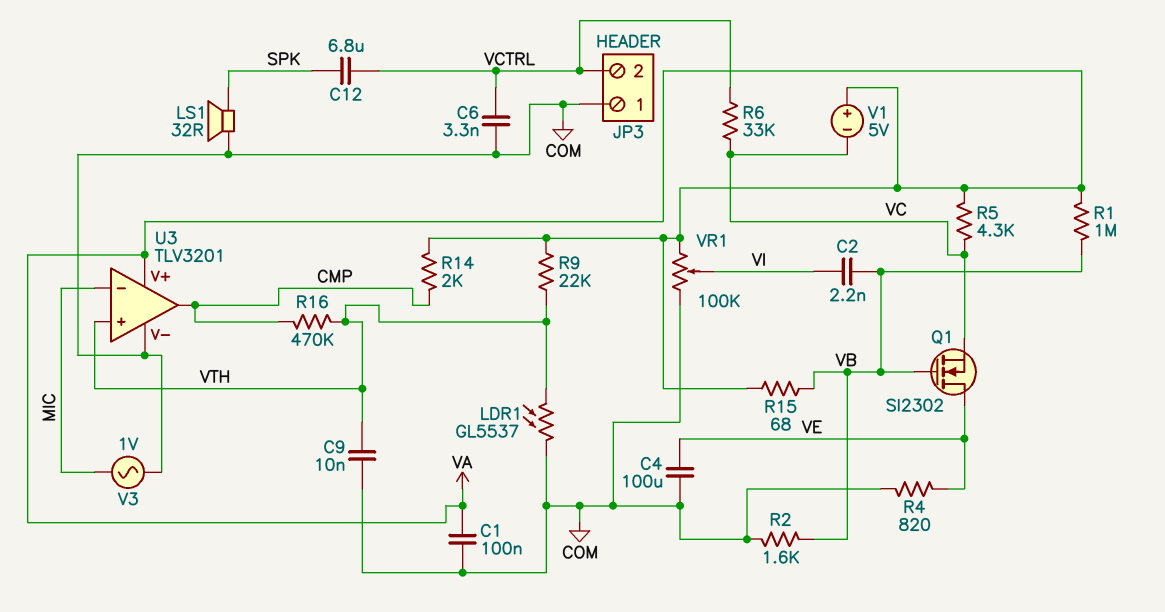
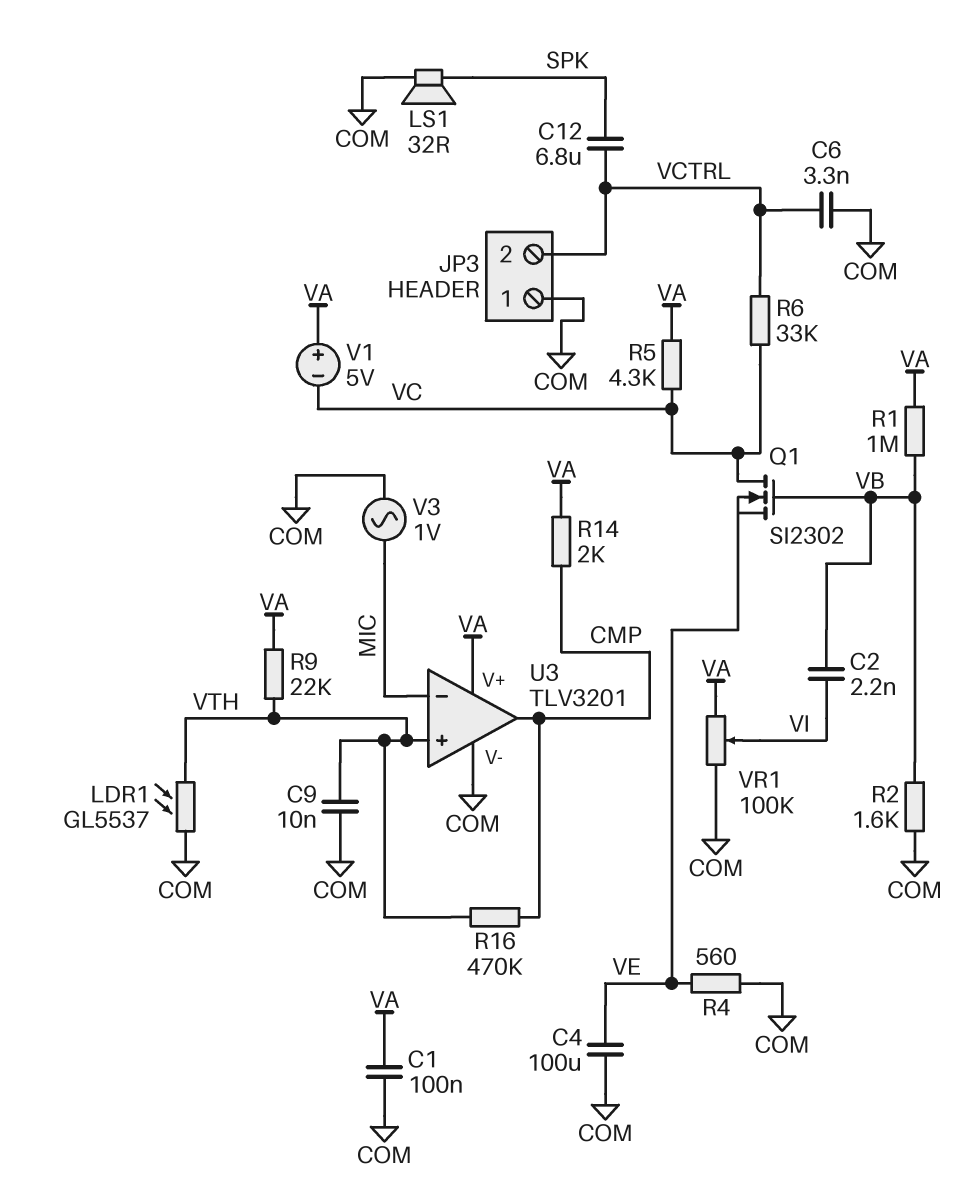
Q1: NMOS SI2302 (G VB, D VE, S VC) -> NMOS SI2302 (G VB, D VC, S VE)
R4: 820 (COM, VE) -> 560 (COM, VE)
R15: 68 (VA, VB) -> none

